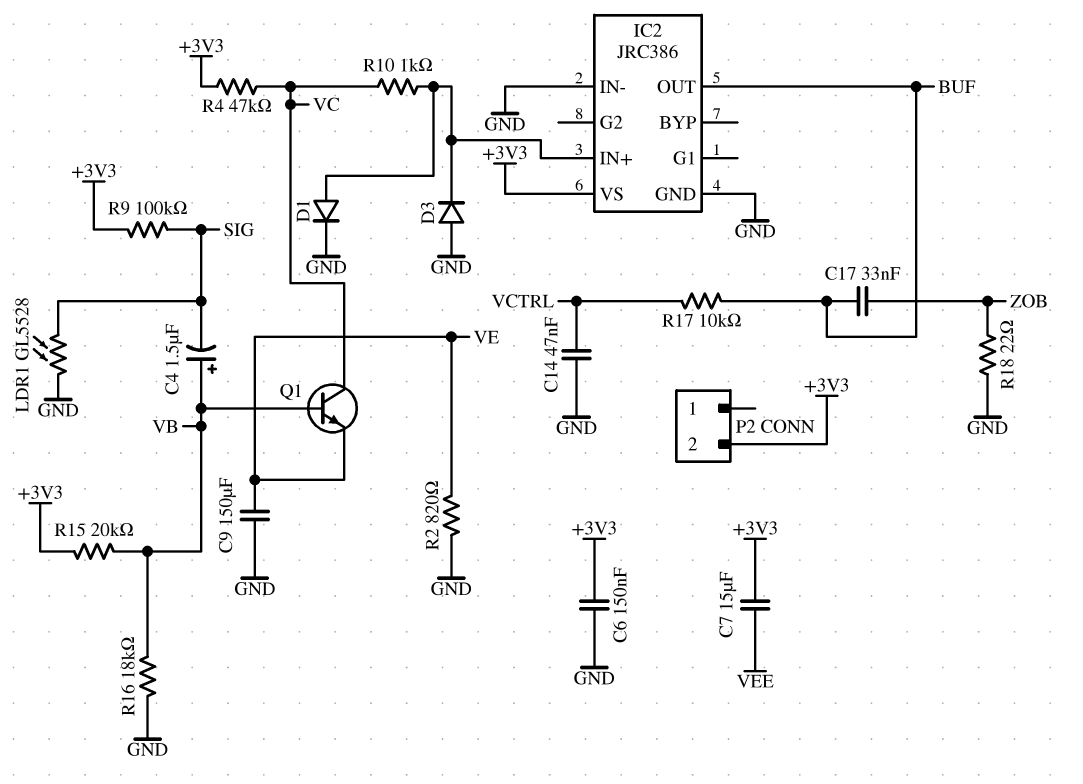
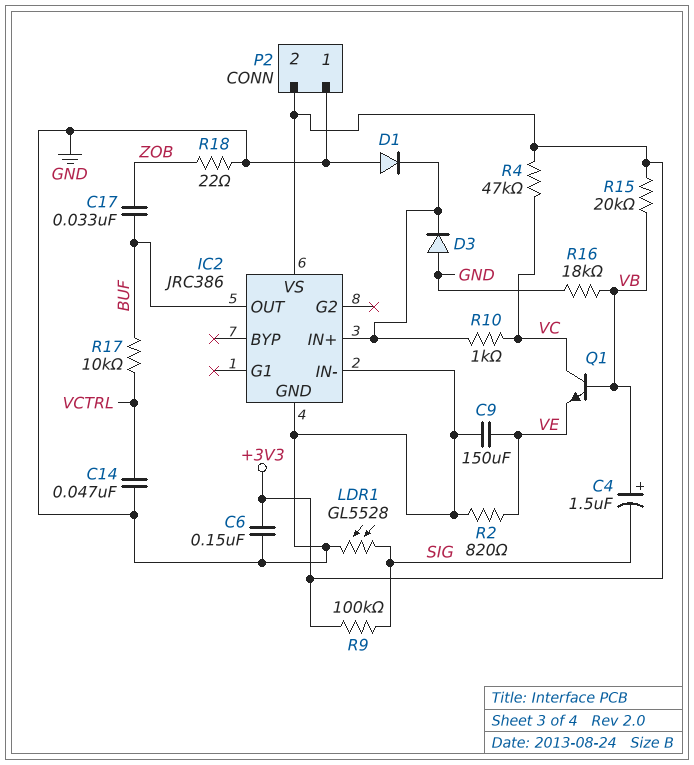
C7: 15uF (+3V3, VEE) -> none
D1: diode (A IC2/IN+, K GND) -> diode (A GND, K IC2/IN+)
P2 pin 1: none -> GND

